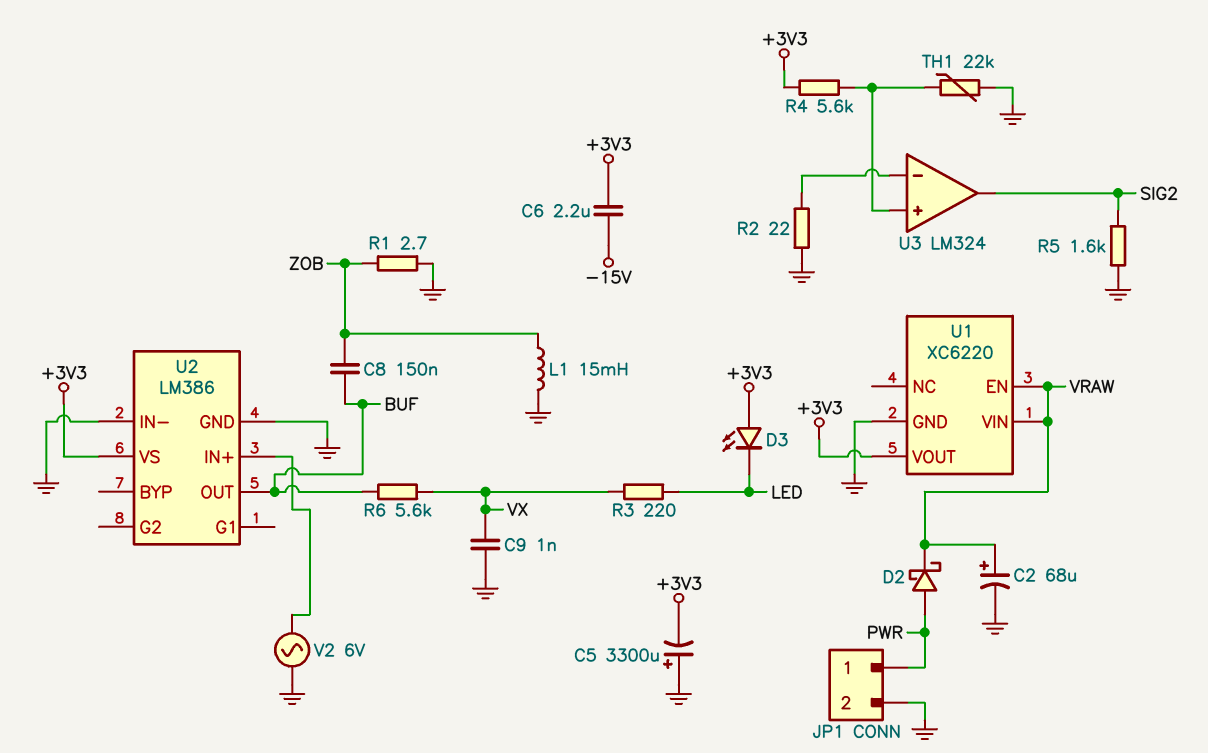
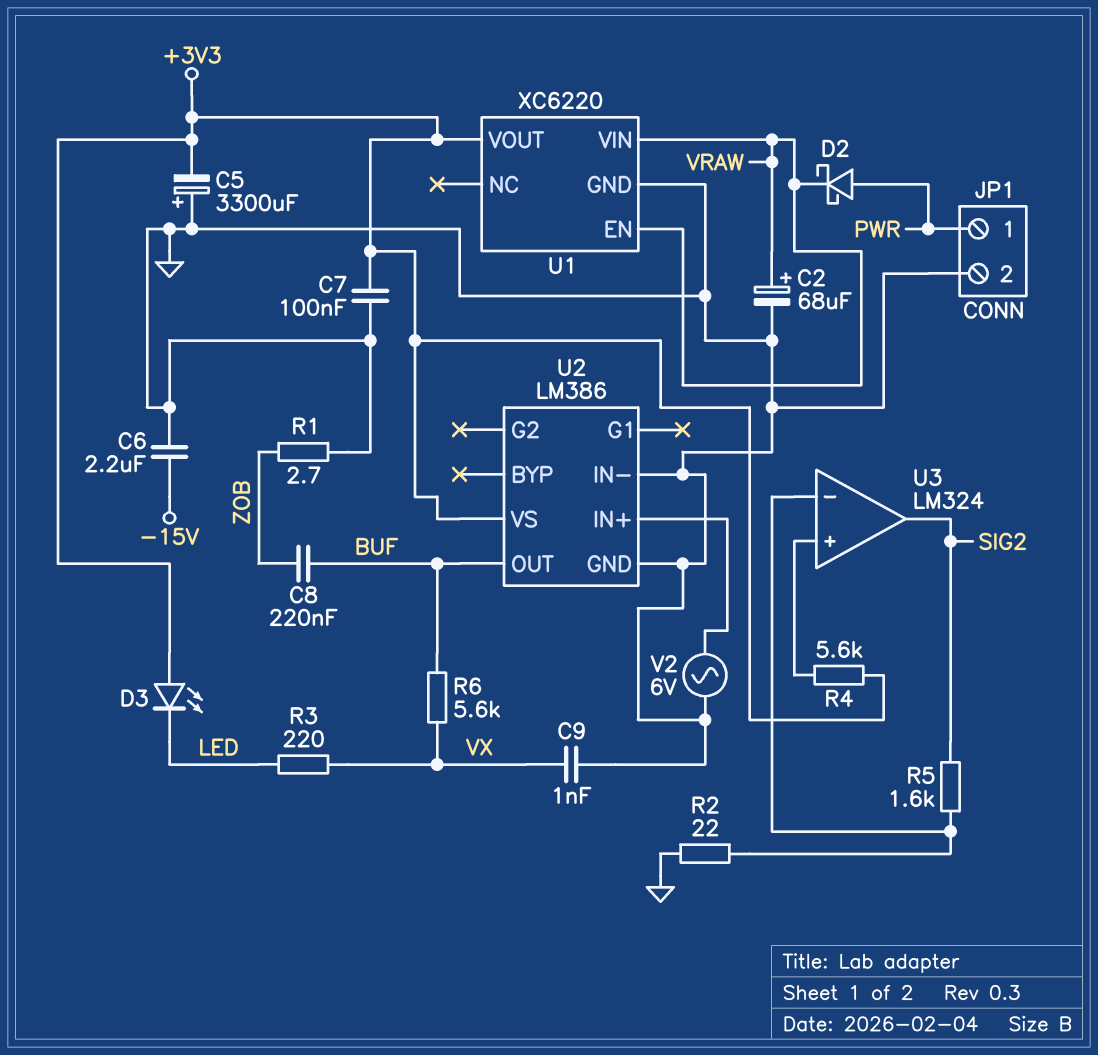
C6: 2.2uF (+3V3, -15V) -> 2.2uF (-15V, GND)
C7: none -> 100nF (+3V3, GND)
C8: 150nF (BUF, ZOB) -> 220nF (BUF, ZOB)
L1: 15mH (GND, ZOB) -> none
R5: 1.6k (GND, SIG2) -> 1.6k (SIG2, U3/in-)
TH1: 22k (GND, U3/in+) -> none

